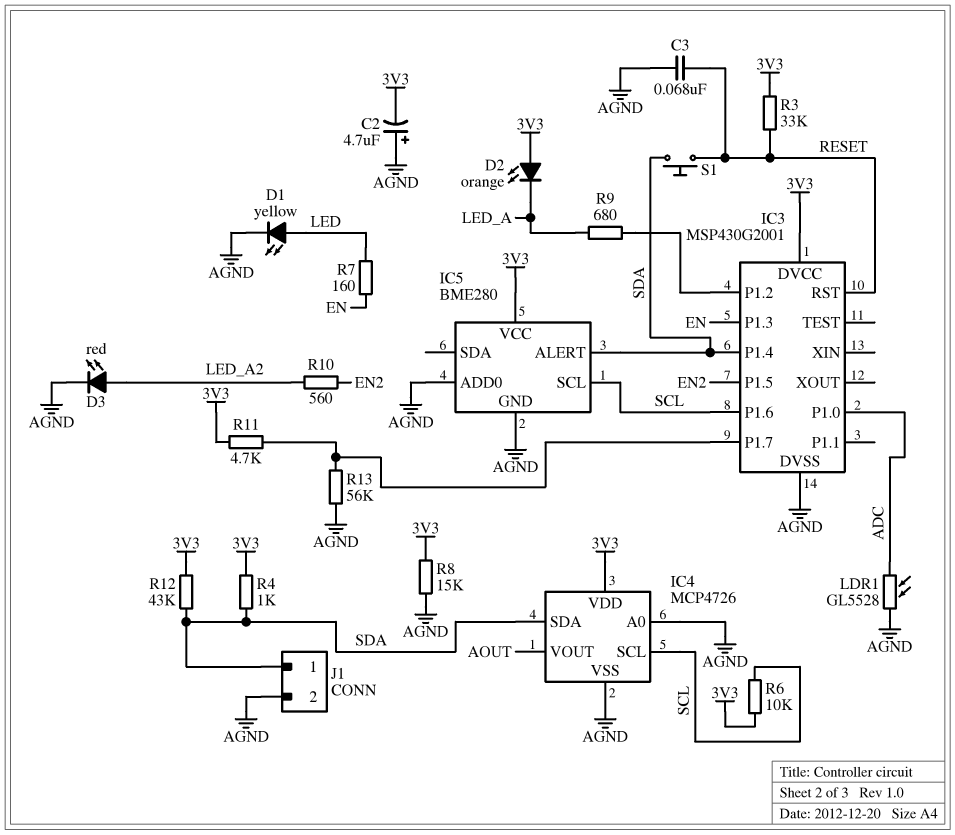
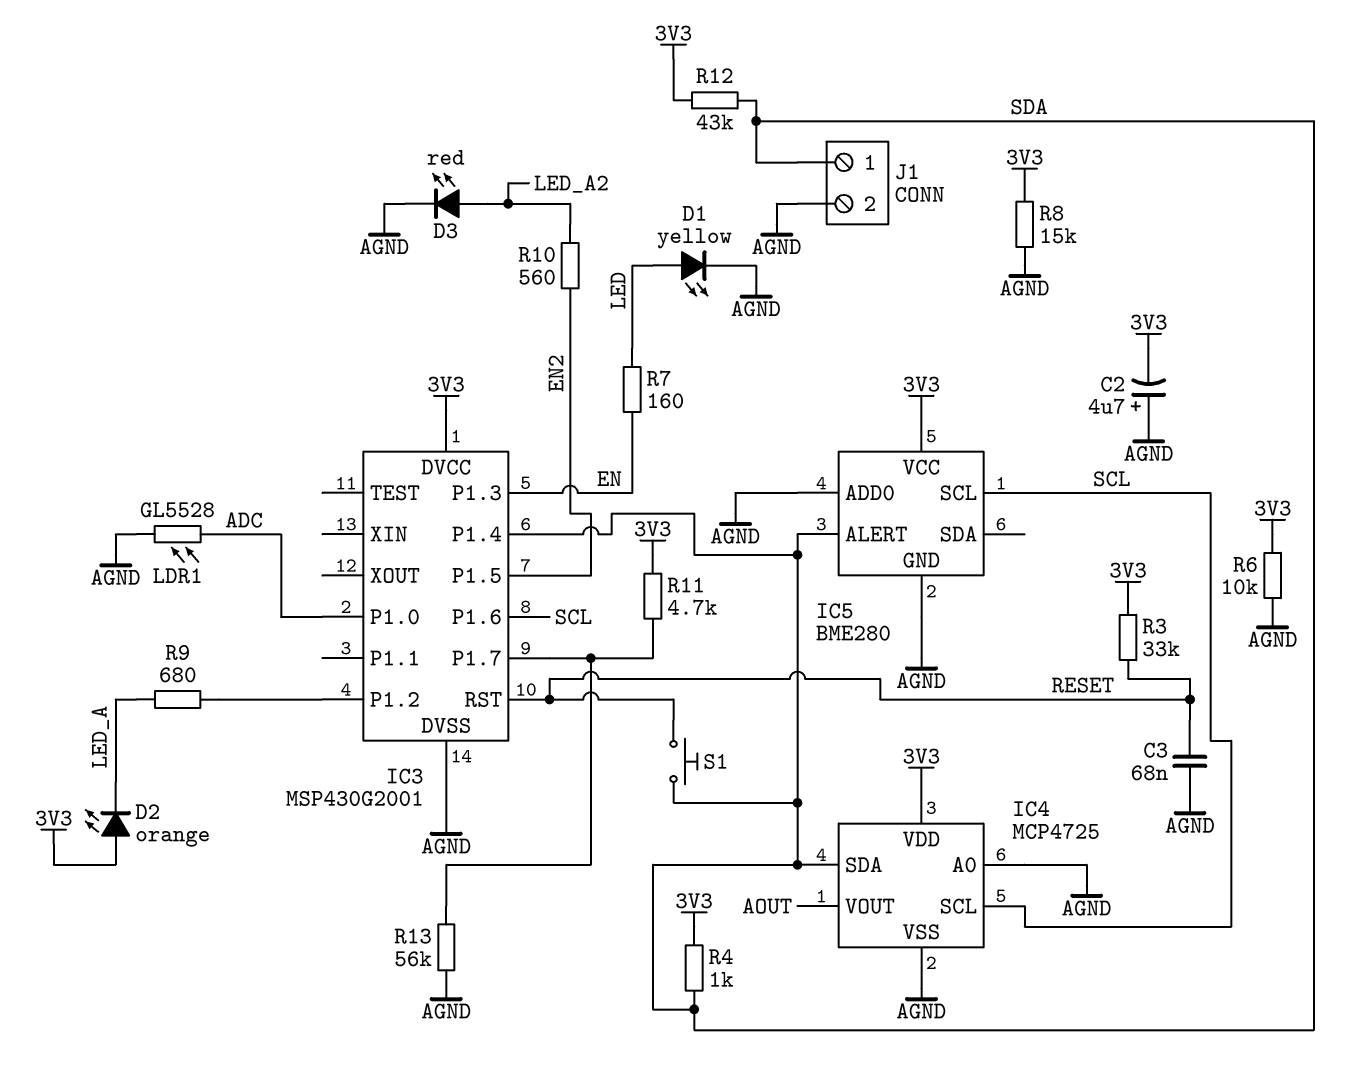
IC4: MCP4726 -> MCP4725
R6: 10k (3V3, SCL) -> 10k (3V3, AGND)

